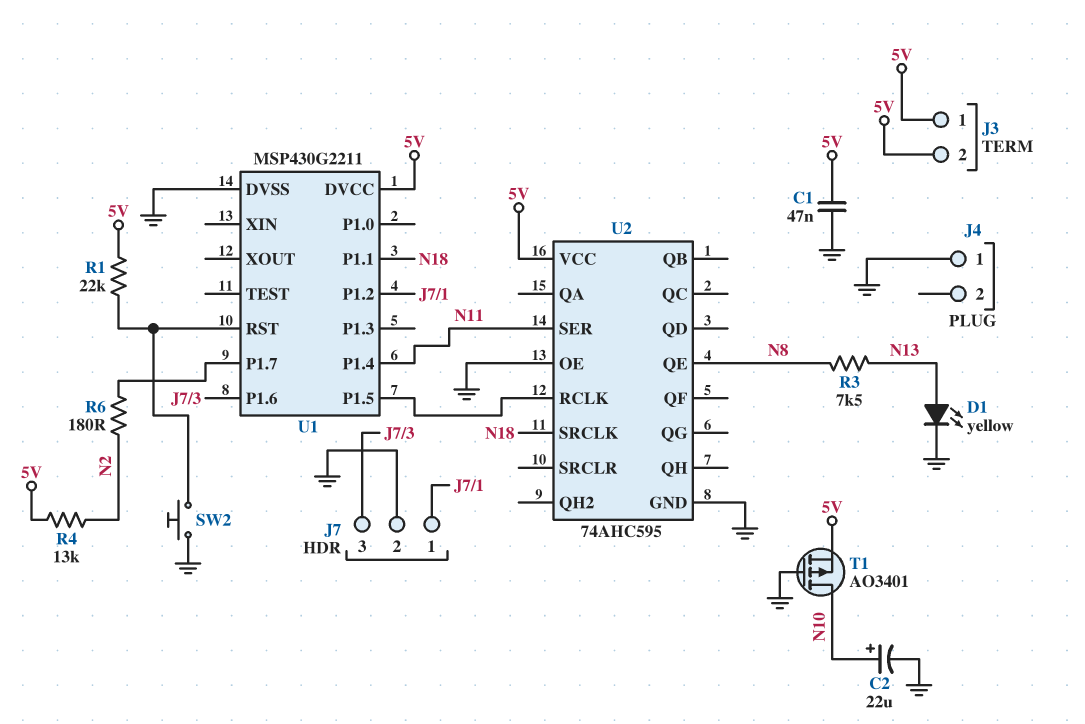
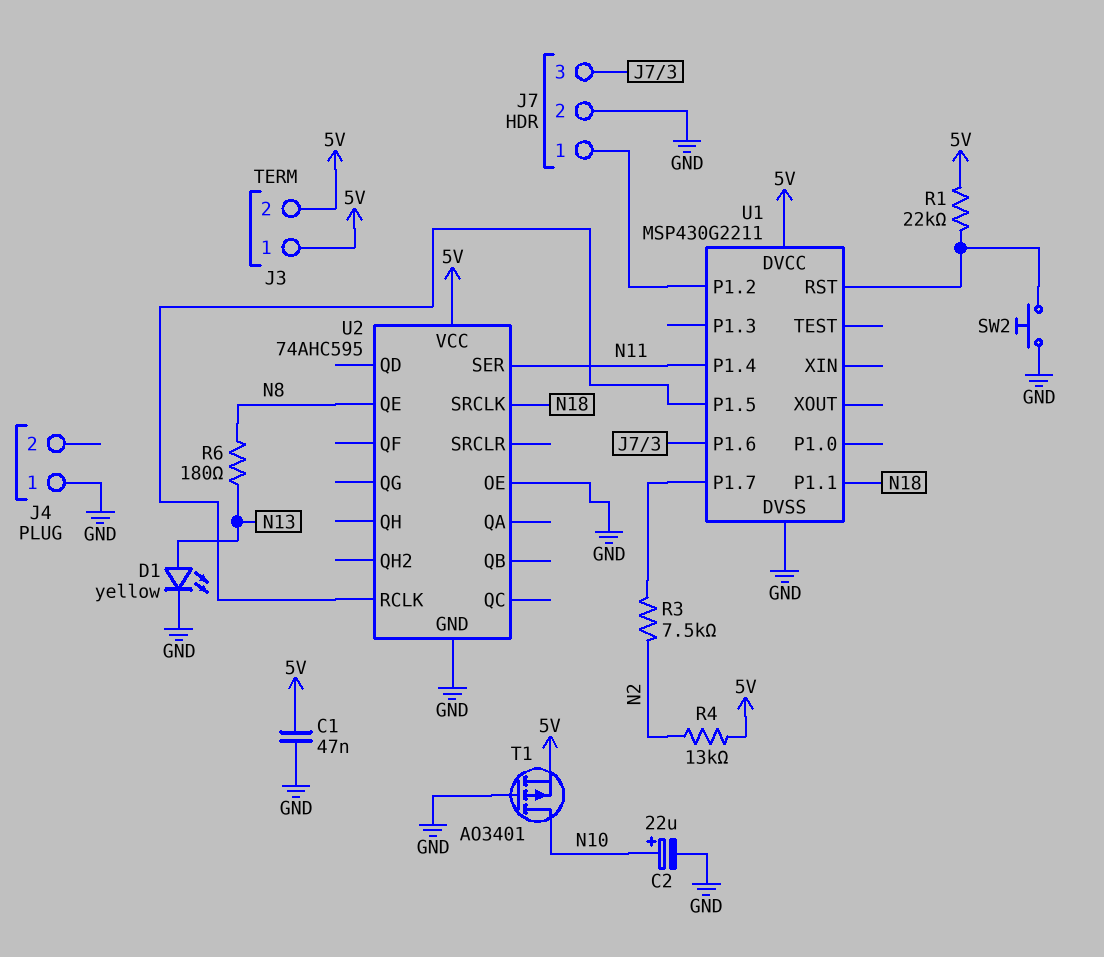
R3: 7.5k (N8, N13) -> 7.5k (N2, U1/P1.7)
R6: 180 (N2, U1/P1.7) -> 180 (N8, N13)

